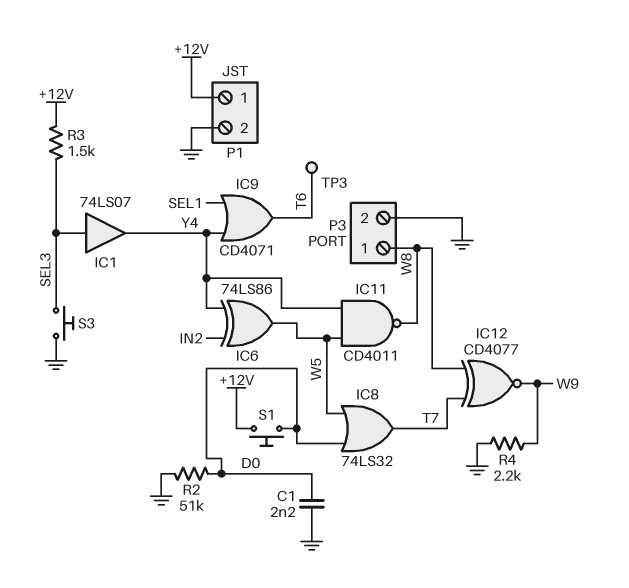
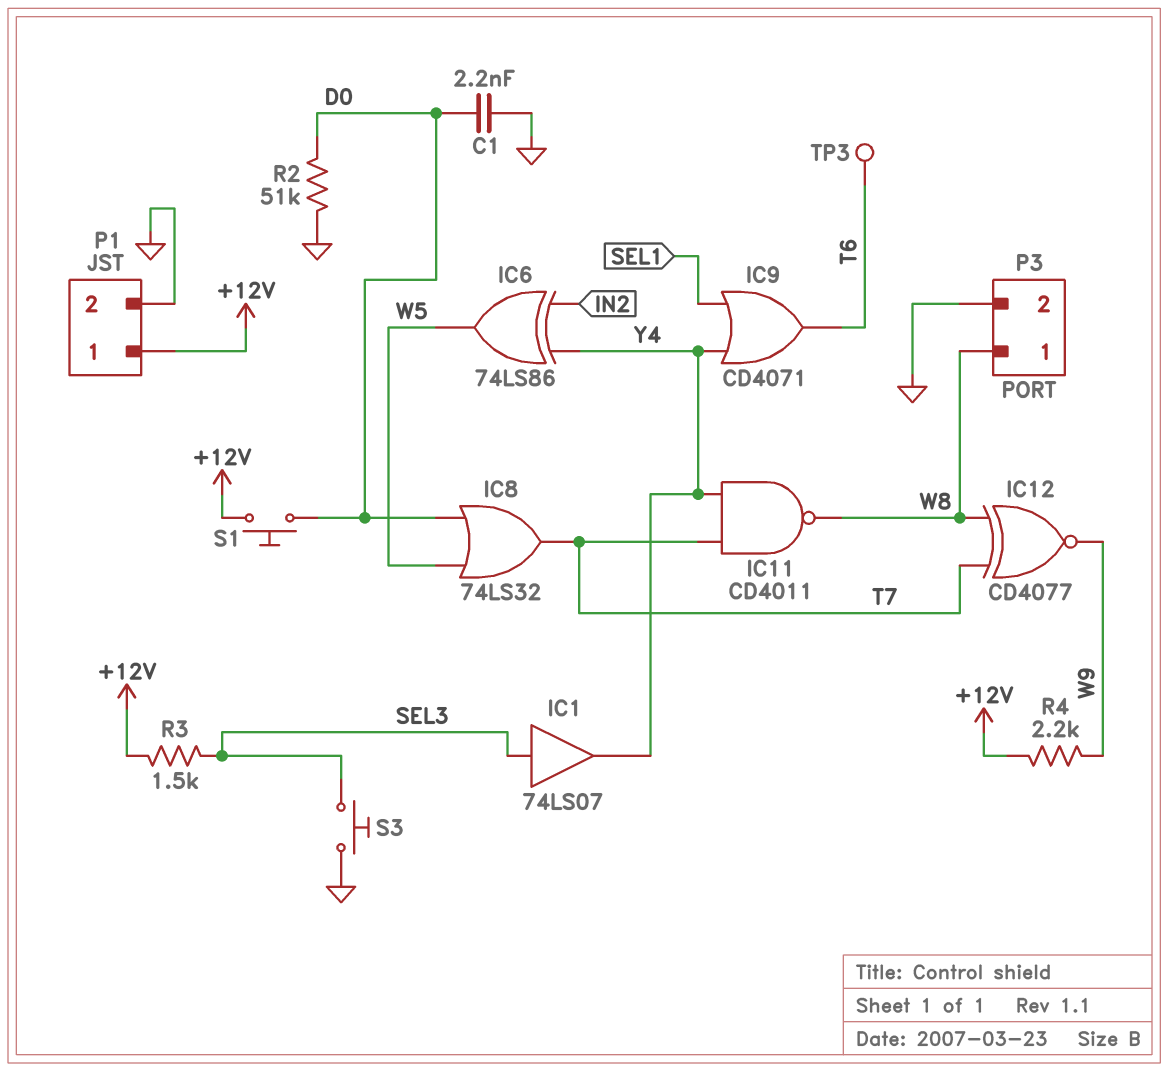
IC11: NAND CD4011 (in W5, in Y4, out W8) -> NAND CD4011 (in T7, in Y4, out W8)
R4: 2.2k (GND, W9) -> 2.2k (+12V, W9)

